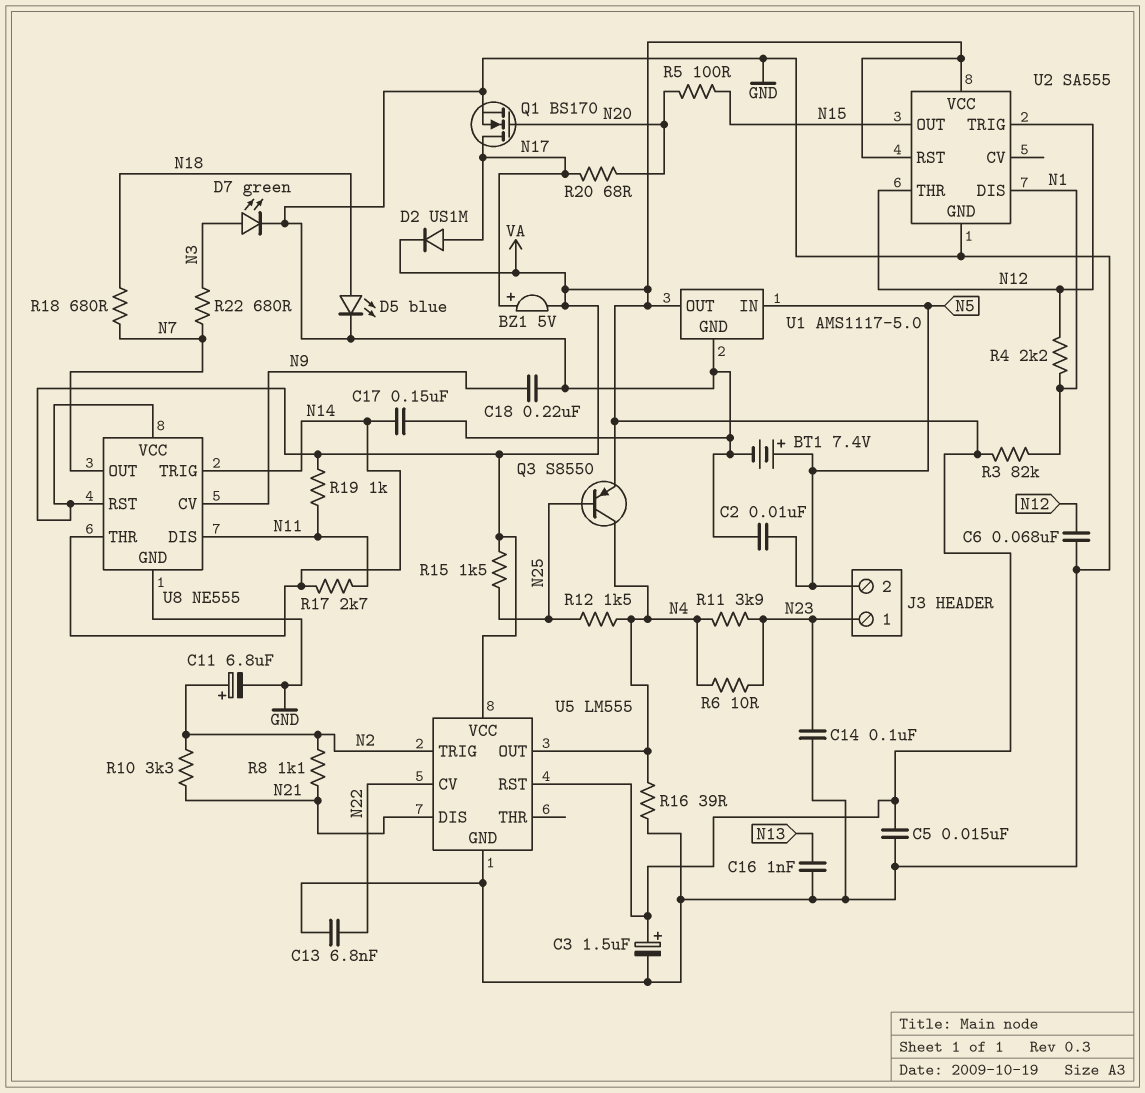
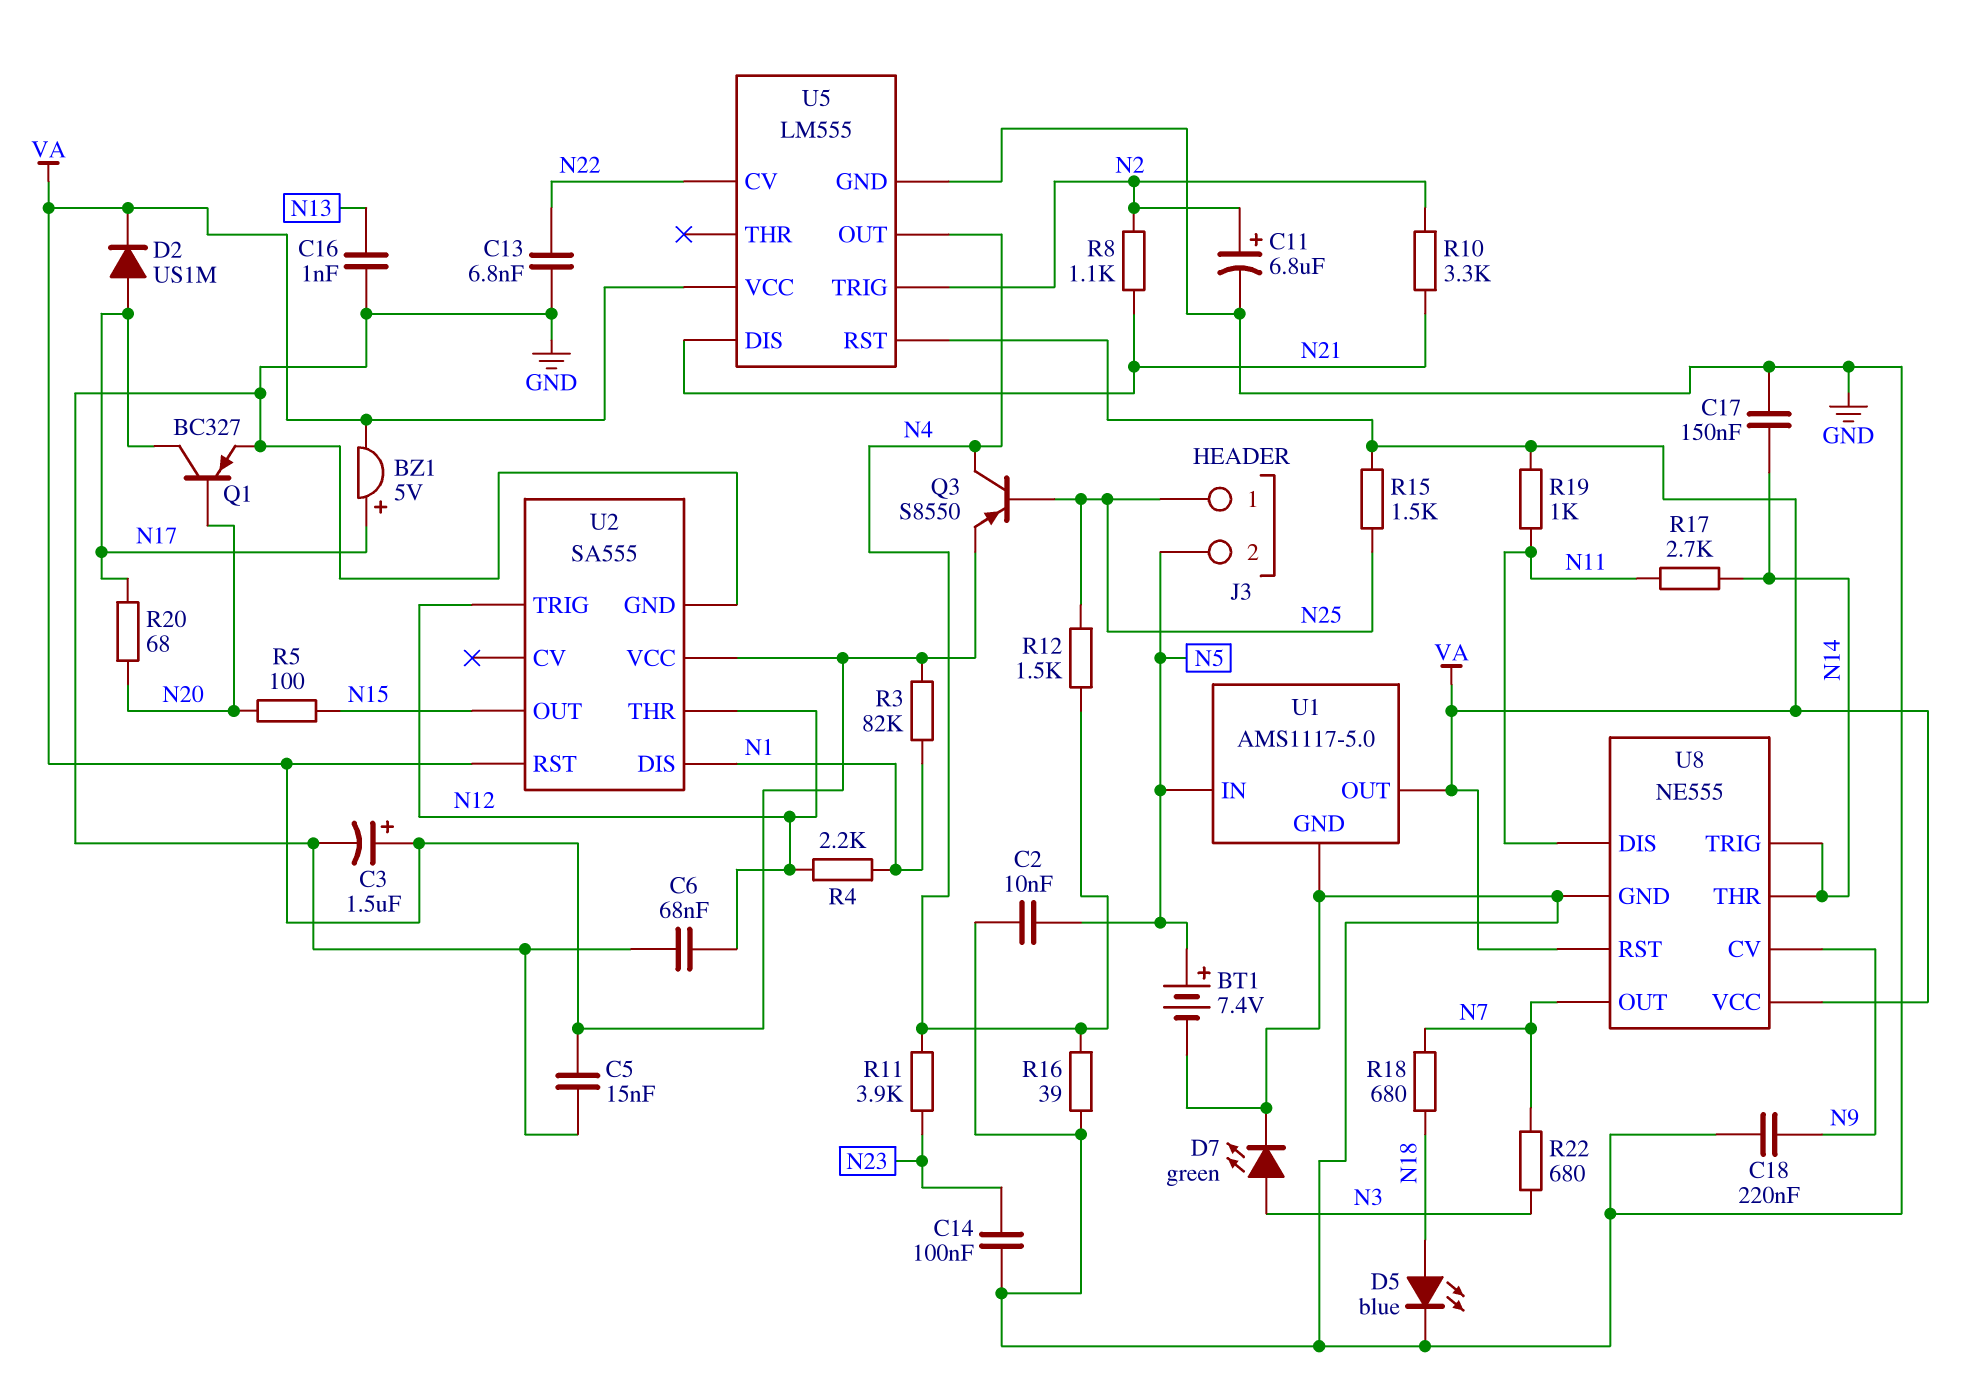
J3 pin 1: N23 -> N25
Q1: NMOS BS170 (G N20, D N17, S GND) -> PNP BC327 (B N20, C N17, E GND)
R6: 10 (N4, N23) -> none

